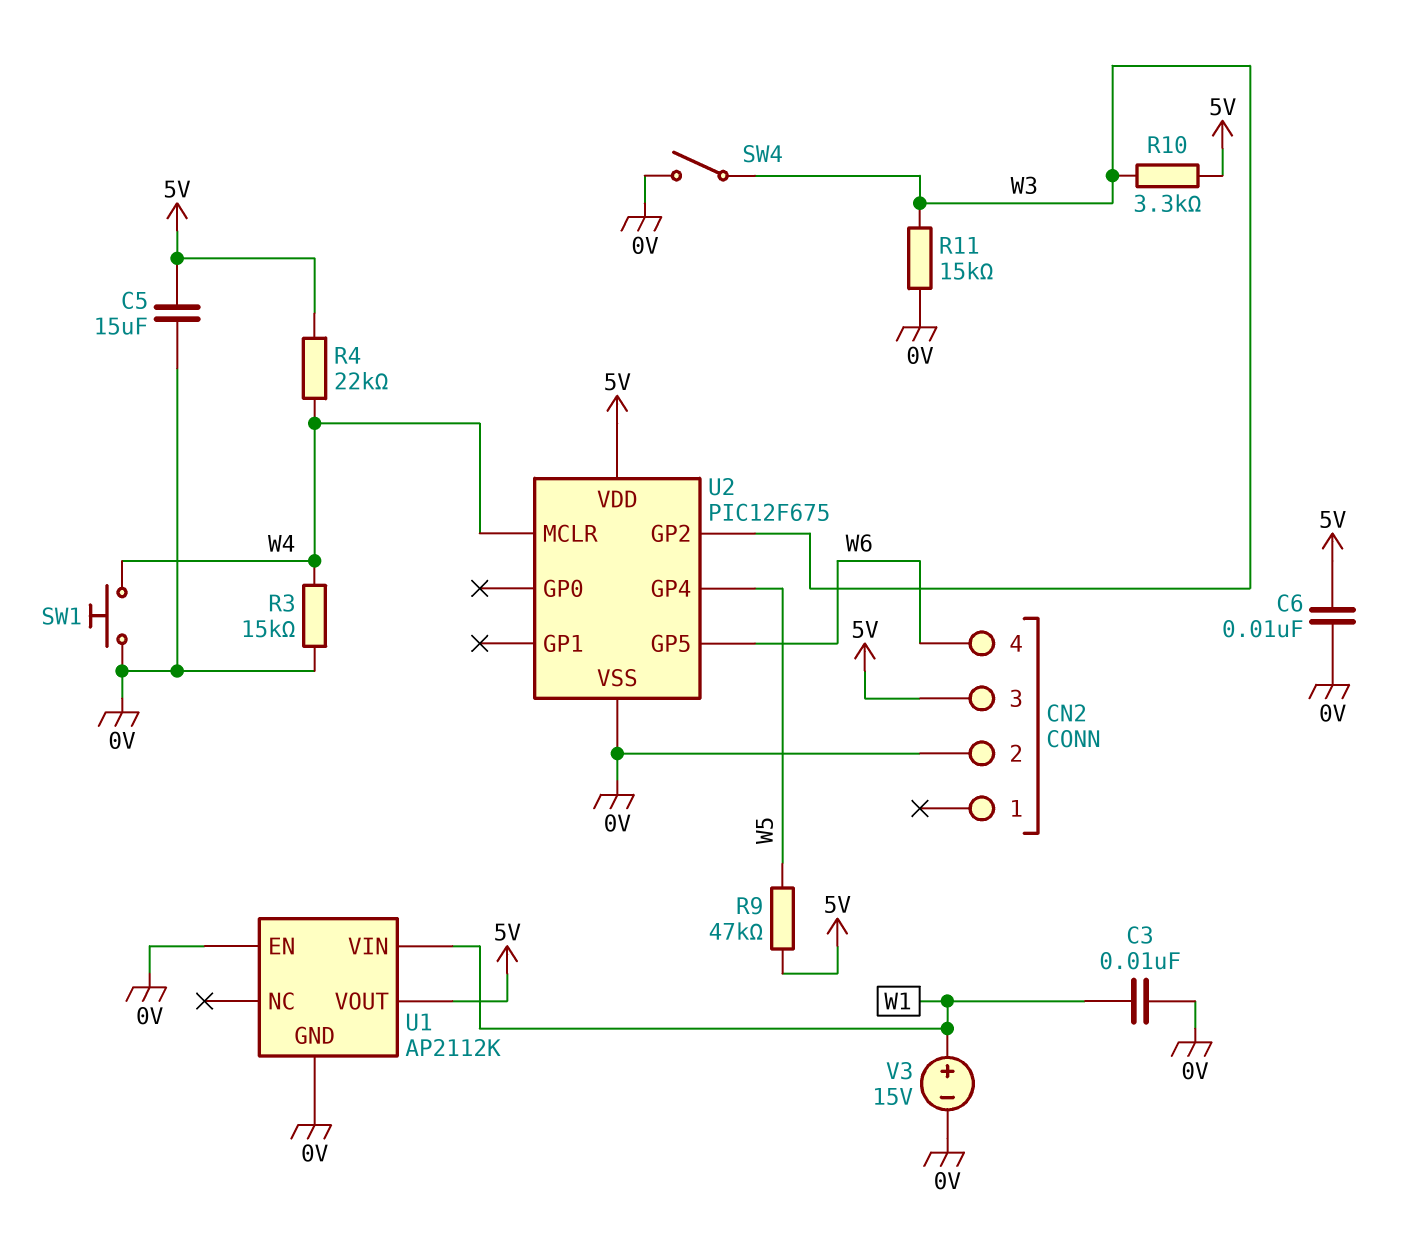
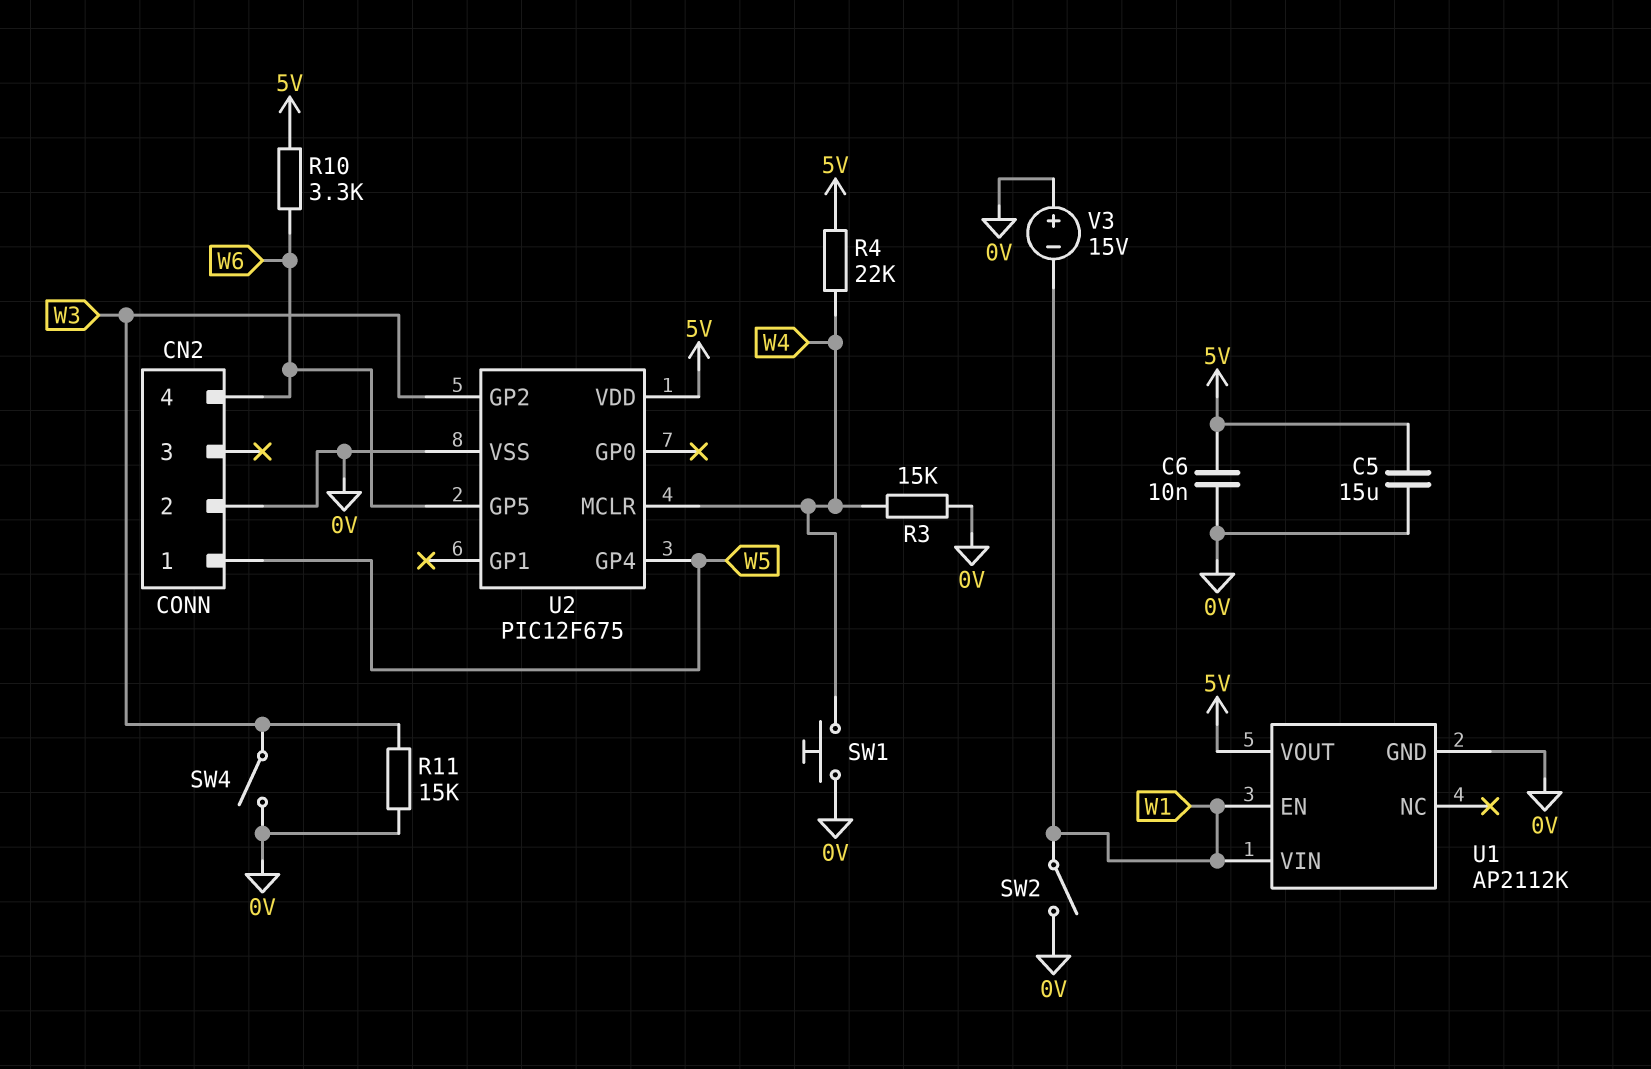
C3: 10nF (0V, W1) -> none
CN2 pin 1: none -> W5
CN2 pin 3: 5V -> none
R9: 47k (5V, W5) -> none
R10: 3.3k (5V, W3) -> 3.3k (5V, W6)
SW2: none -> switch (0V, W1)
U1 pin EN: 0V -> W1
V3: 15V (plus W1, minus 0V) -> 15V (plus 0V, minus W1)

